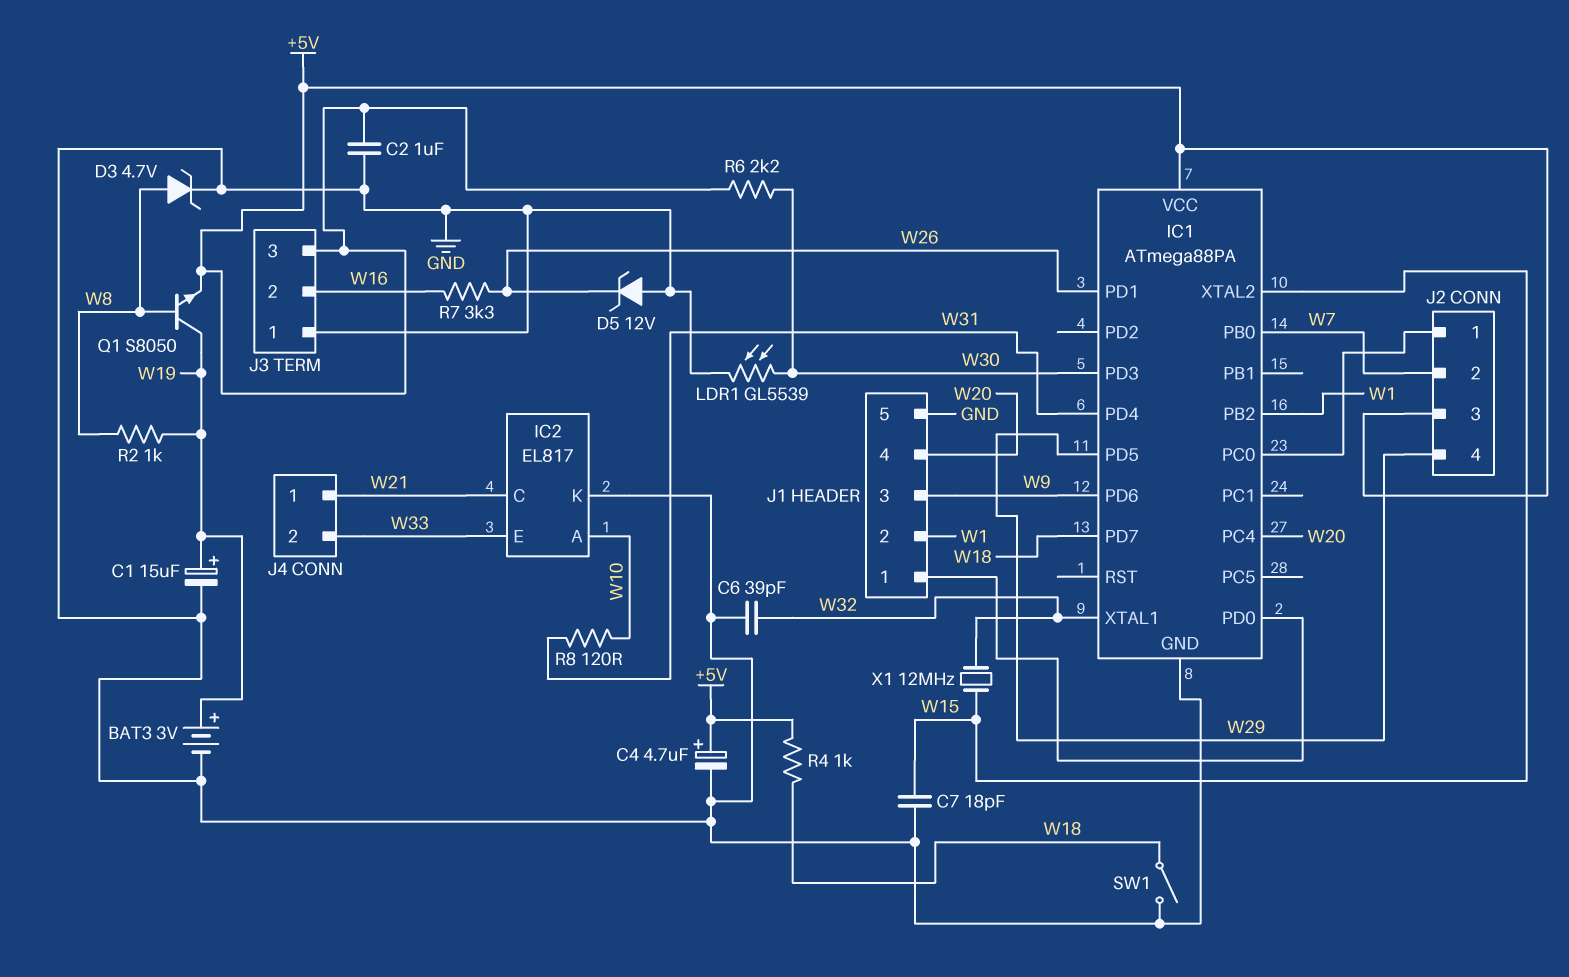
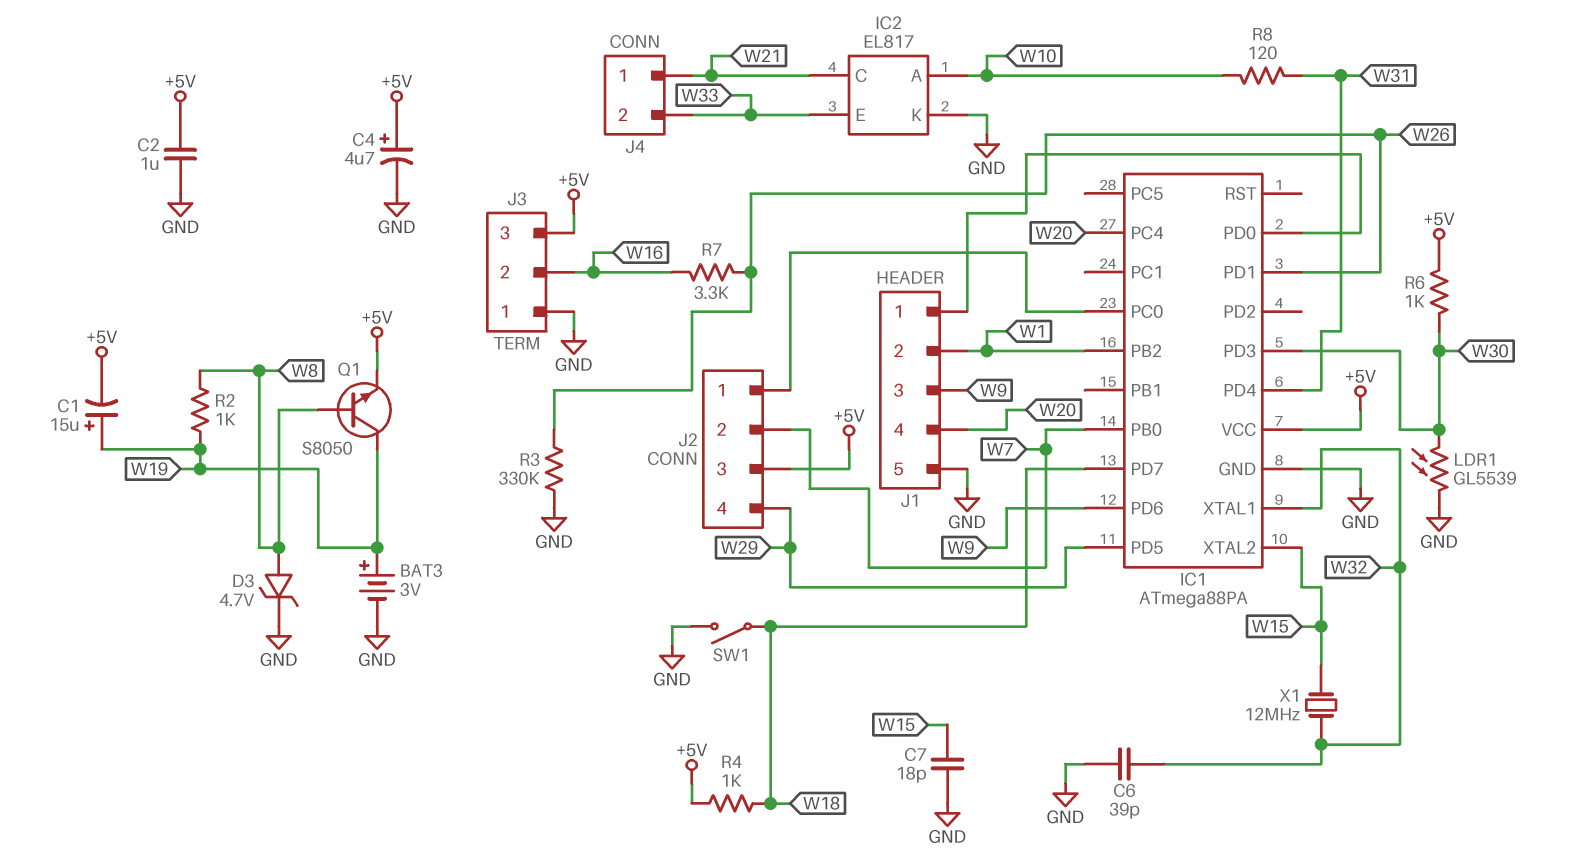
C1: 15uF (plus W19, minus GND) -> 15uF (plus W19, minus +5V)
D5: zener 12V (A GND, K W26) -> none
R3: none -> 330k (GND, W26)
R6: 2.2k (+5V, W30) -> 1k (+5V, W30)

